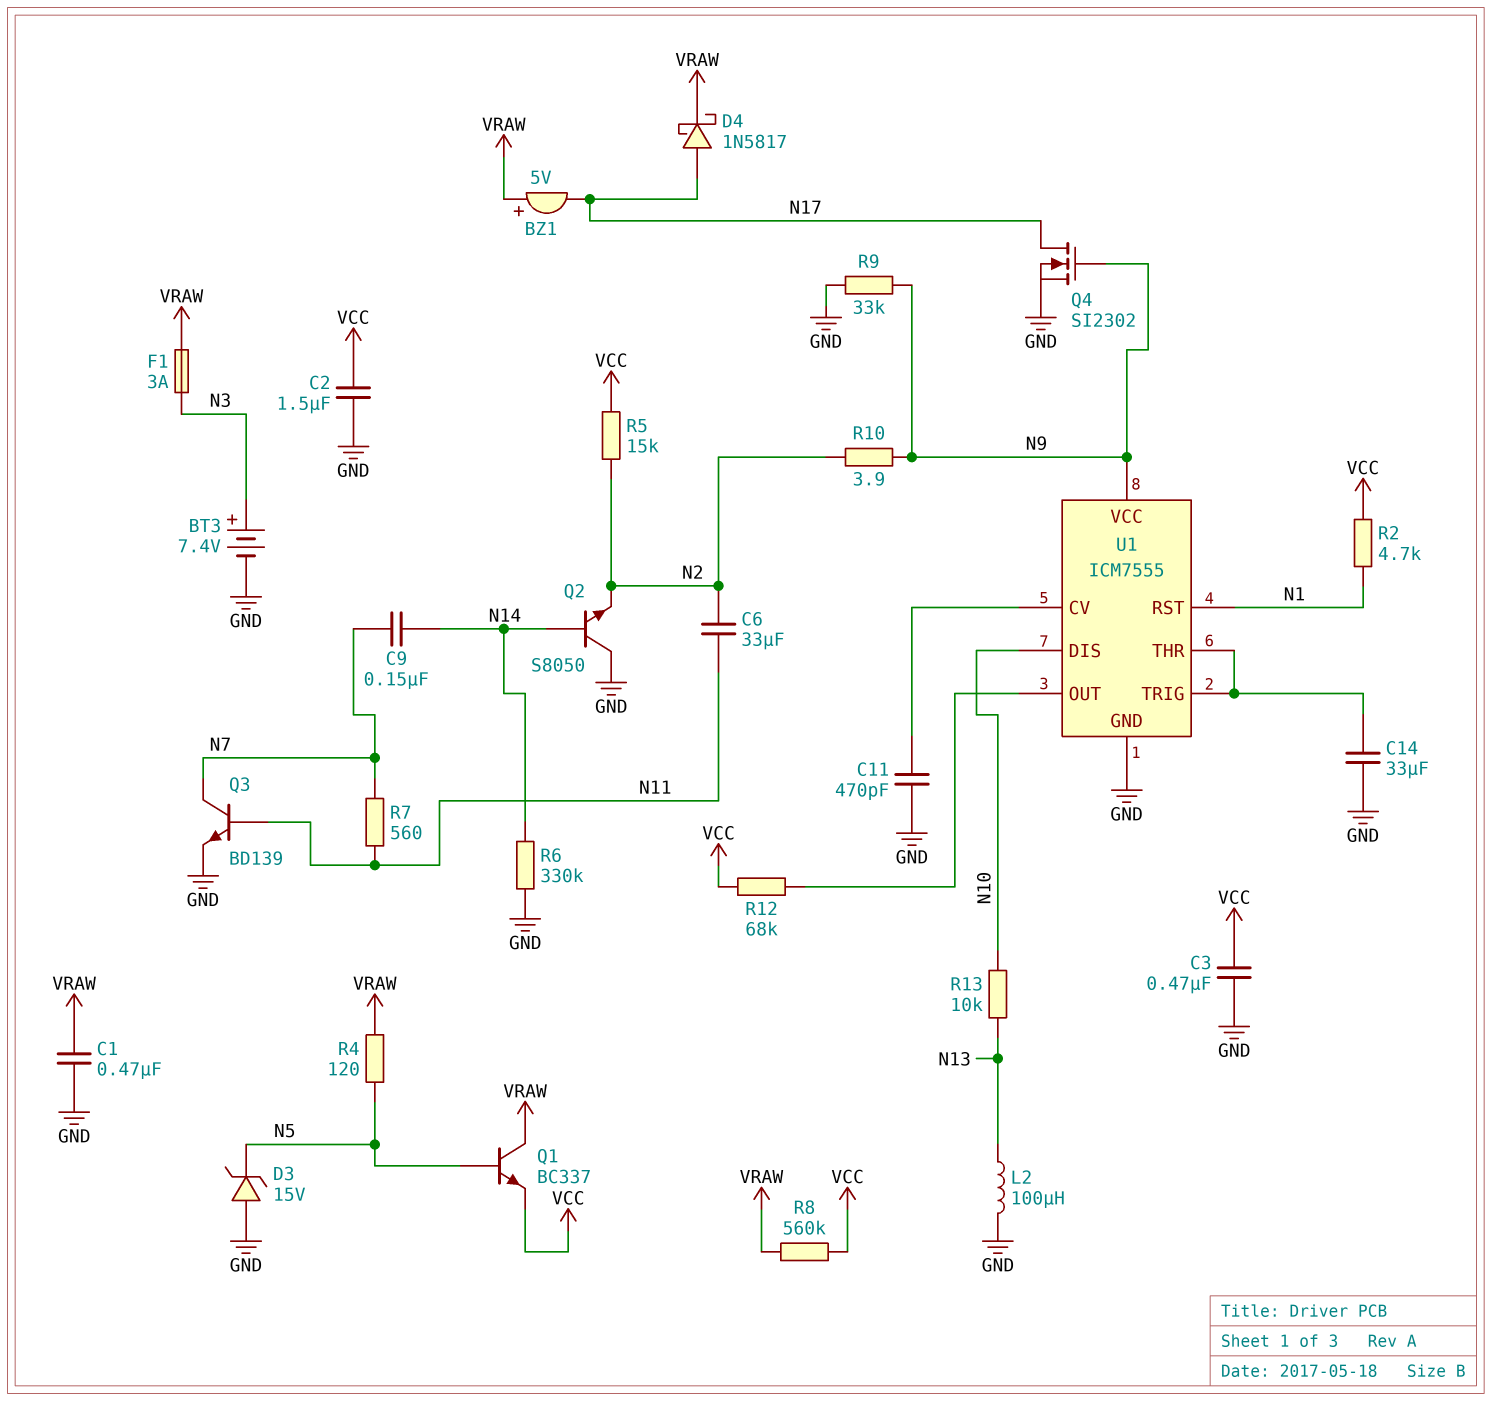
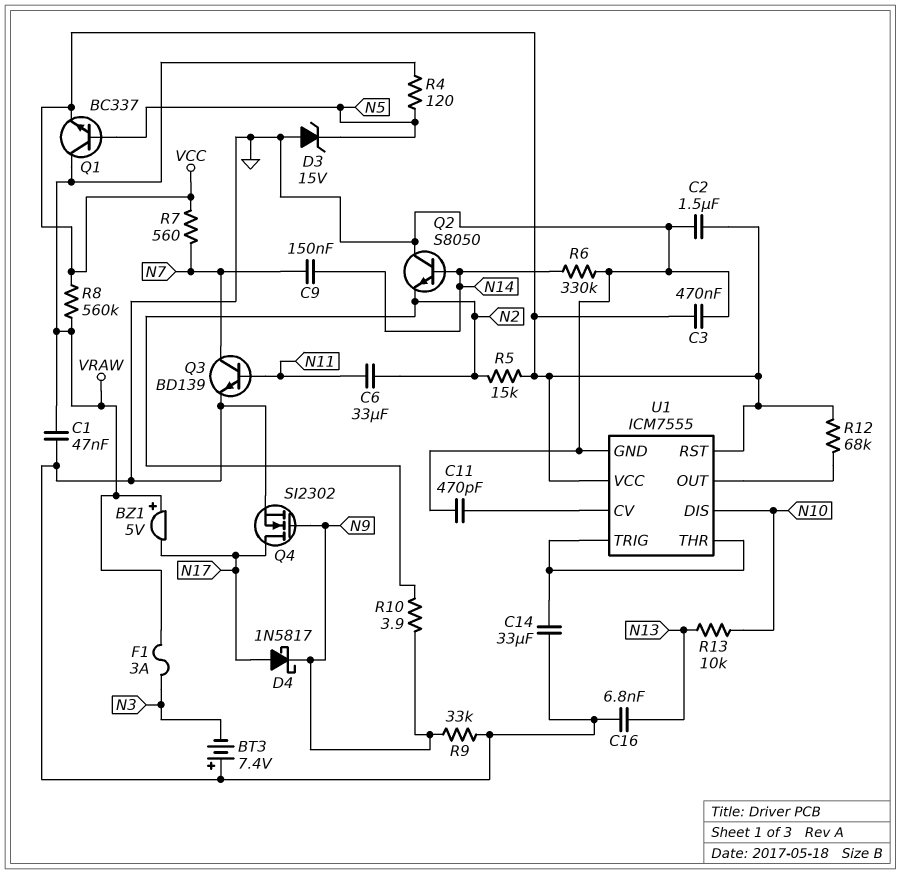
BT3: 7.4V (plus N3, minus GND) -> 7.4V (plus GND, minus N3)
C1: 470nF (GND, VRAW) -> 47nF (GND, VRAW)
C16: none -> 6.8nF (GND, N13)
D4: schottky 1N5817 (A N17, K VRAW) -> schottky 1N5817 (A N17, K N9)
L2: 100uH (GND, N13) -> none
R2: 4.7k (N1, VCC) -> none
R7: 560 (N7, N11) -> 560 (N7, VCC)
U1 pin RST: N1 -> VCC
U1 pin VCC: N9 -> VCC

